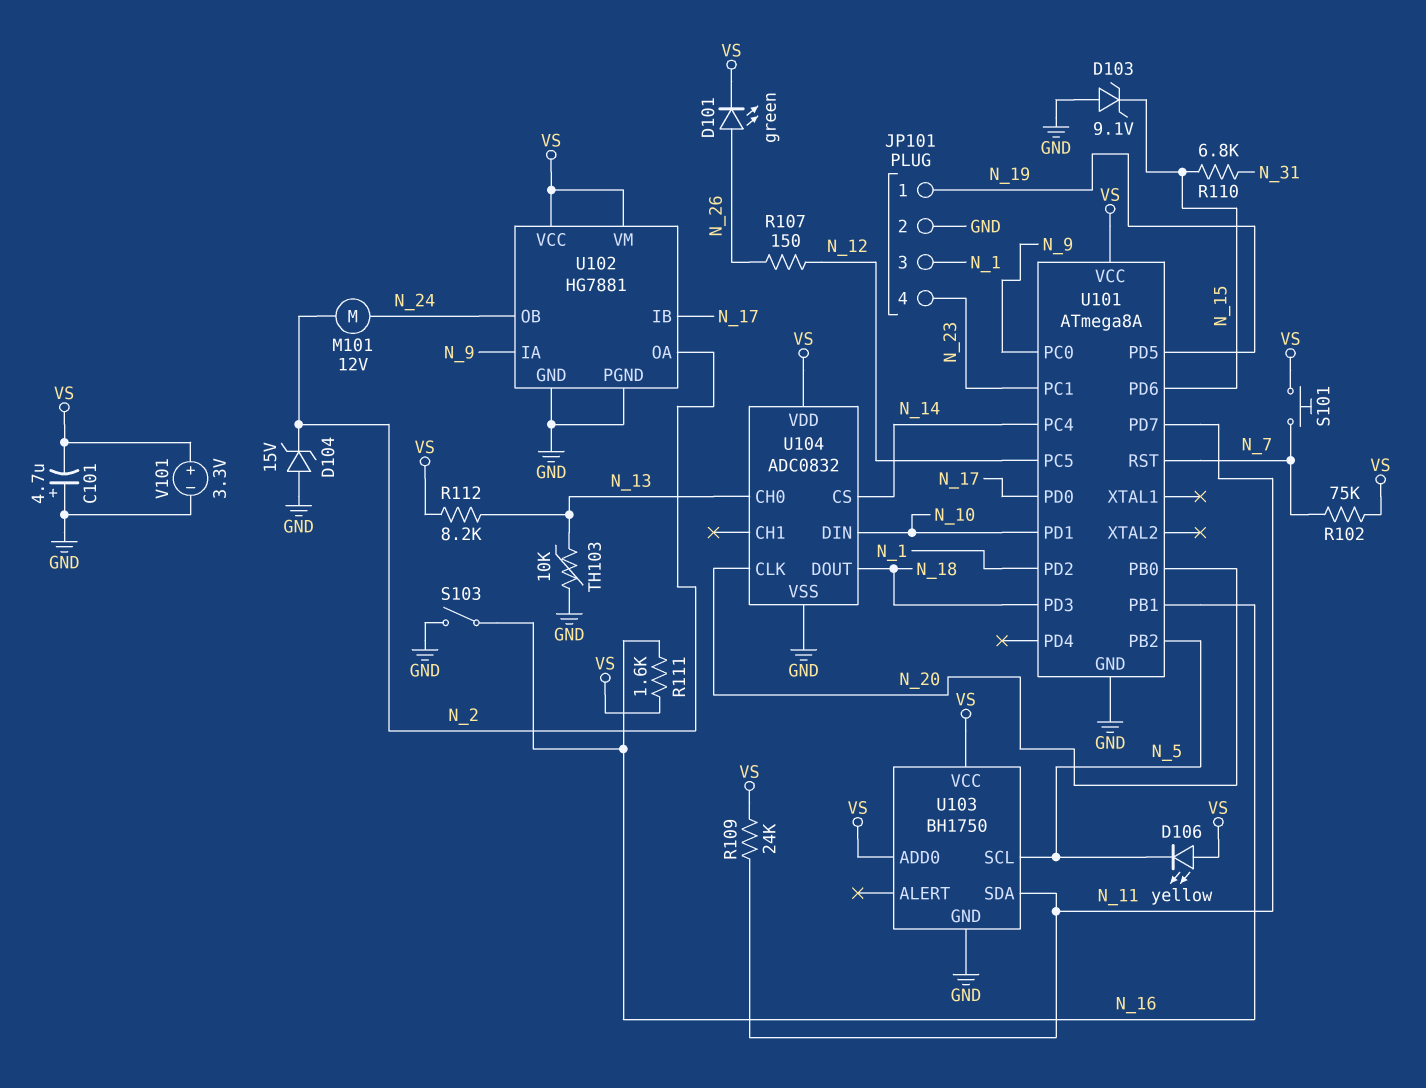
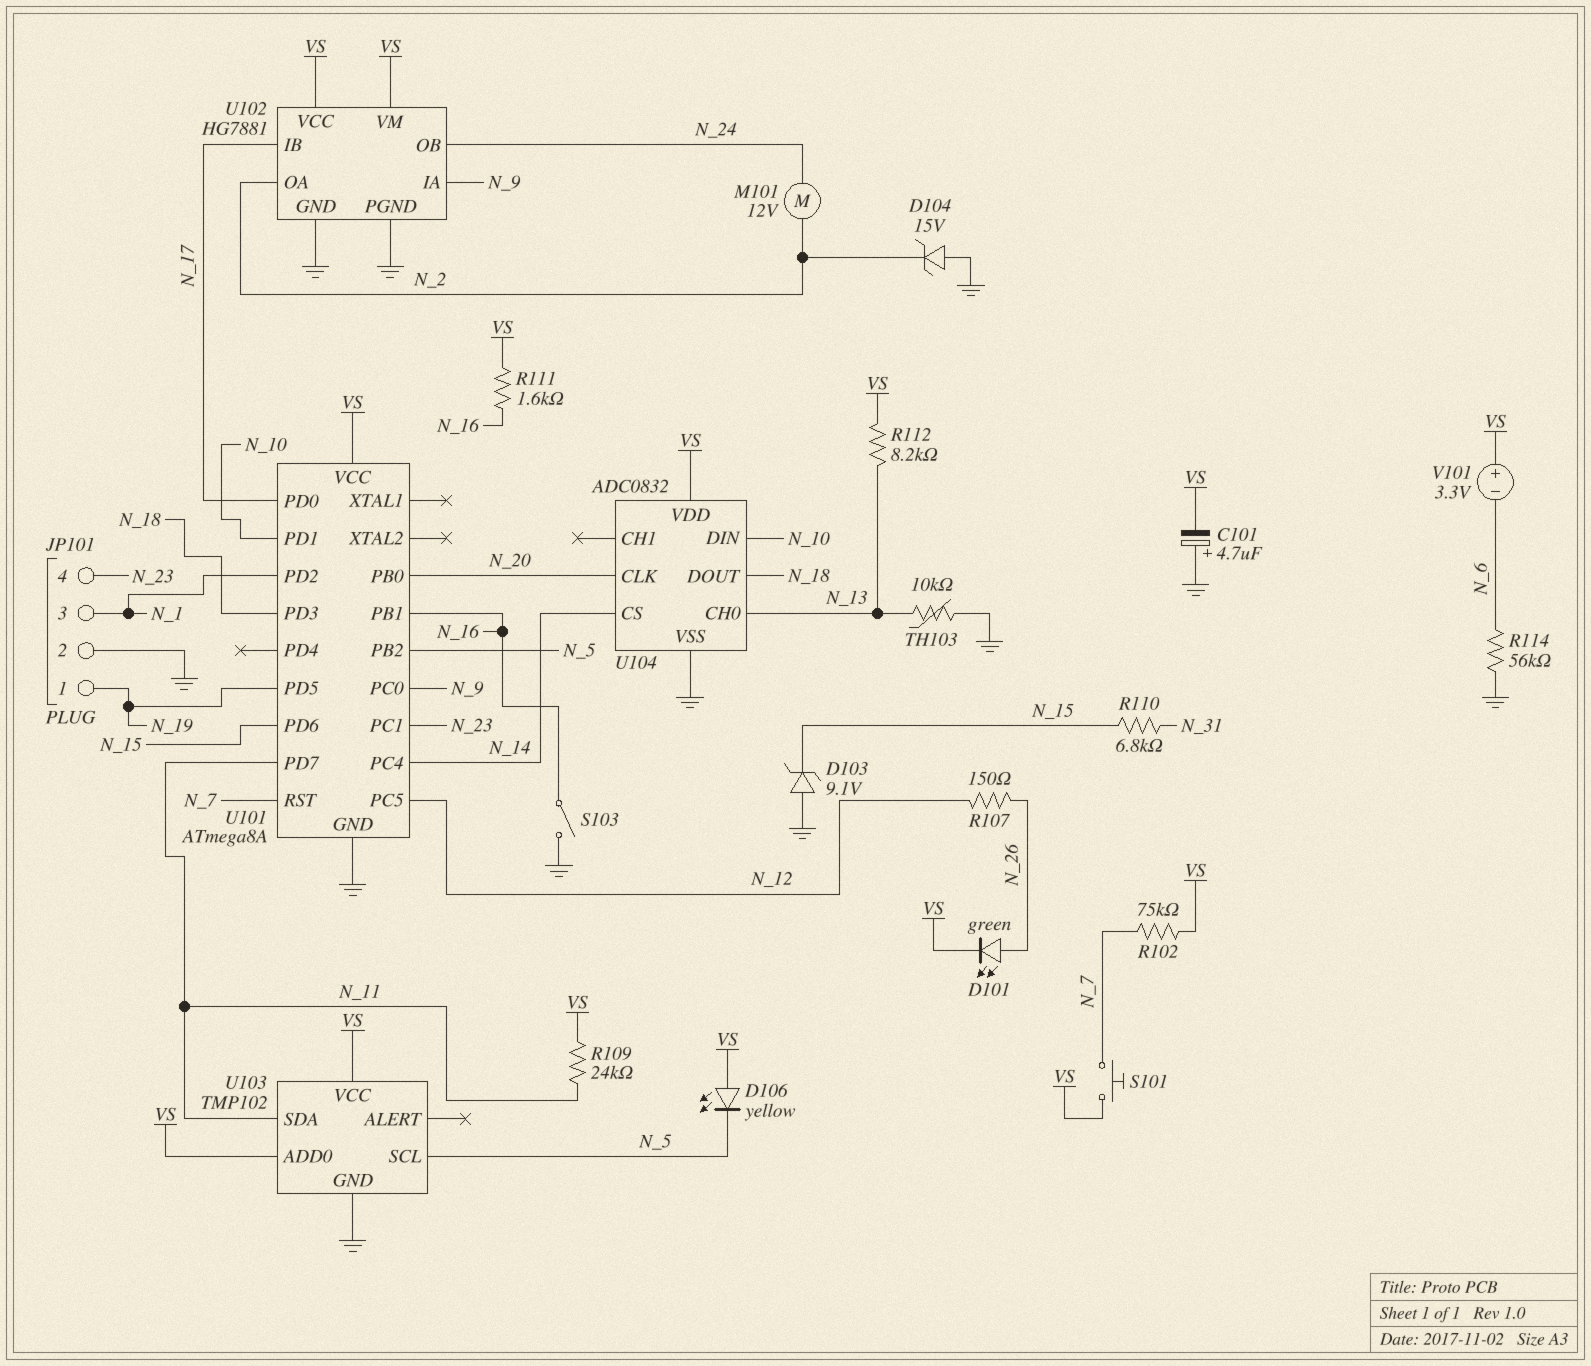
R114: none -> 56k (GND, N_6)
U103: BH1750 -> TMP102
V101: 3.3V (plus VS, minus GND) -> 3.3V (plus VS, minus N_6)

